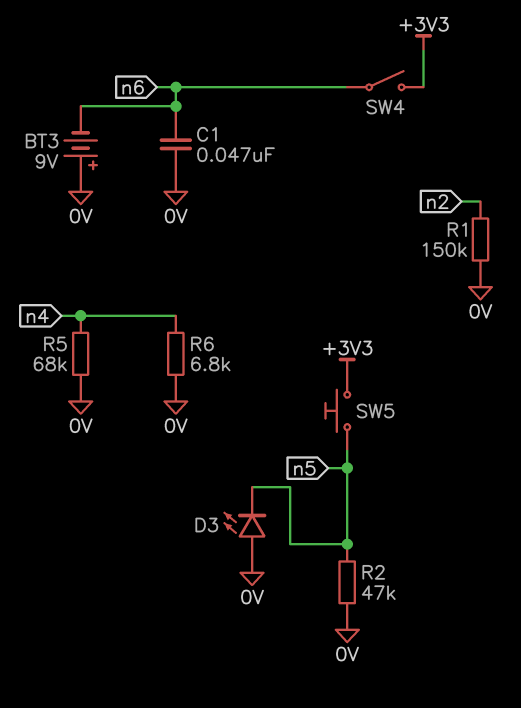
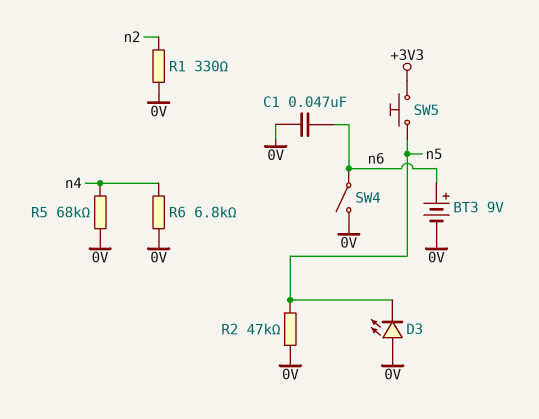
BT3: 9V (plus 0V, minus n6) -> 9V (plus n6, minus 0V)
R1: 150k (0V, n2) -> 330 (0V, n2)
SW4: switch (+3V3, n6) -> switch (0V, n6)

